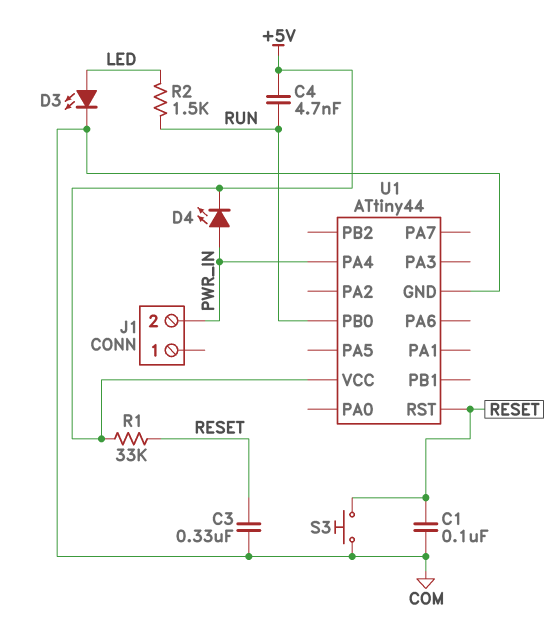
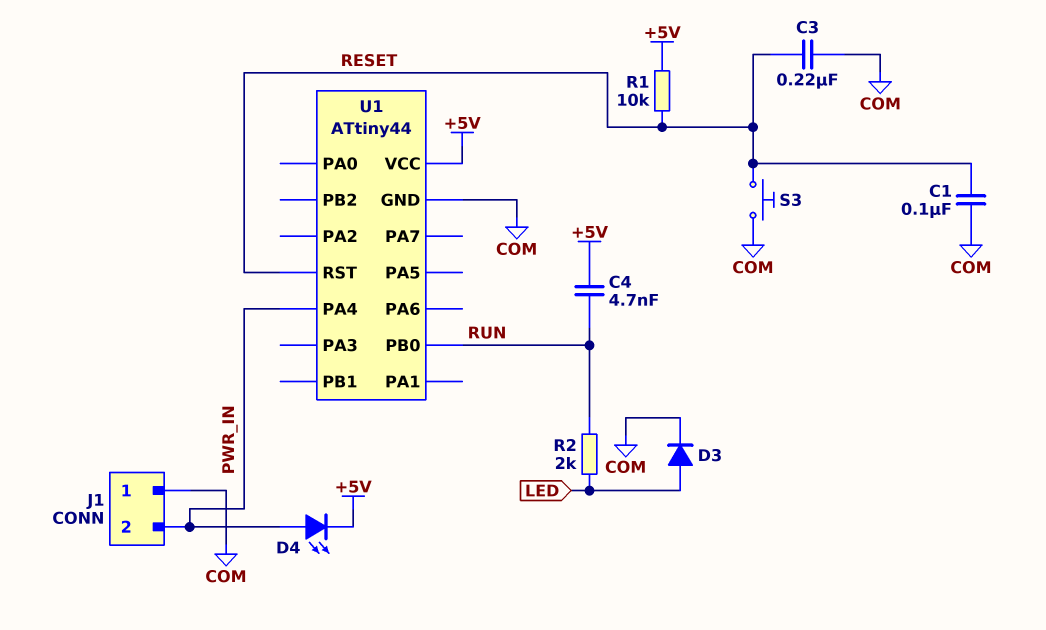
C3: 330nF (COM, RESET) -> 220nF (COM, RESET)
D3: LED (A LED, K COM) -> diode (A LED, K COM)
J1 pin 1: none -> COM
R1: 33k (+5V, RESET) -> 10k (+5V, RESET)
R2: 1.5k (LED, RUN) -> 2k (LED, RUN)

